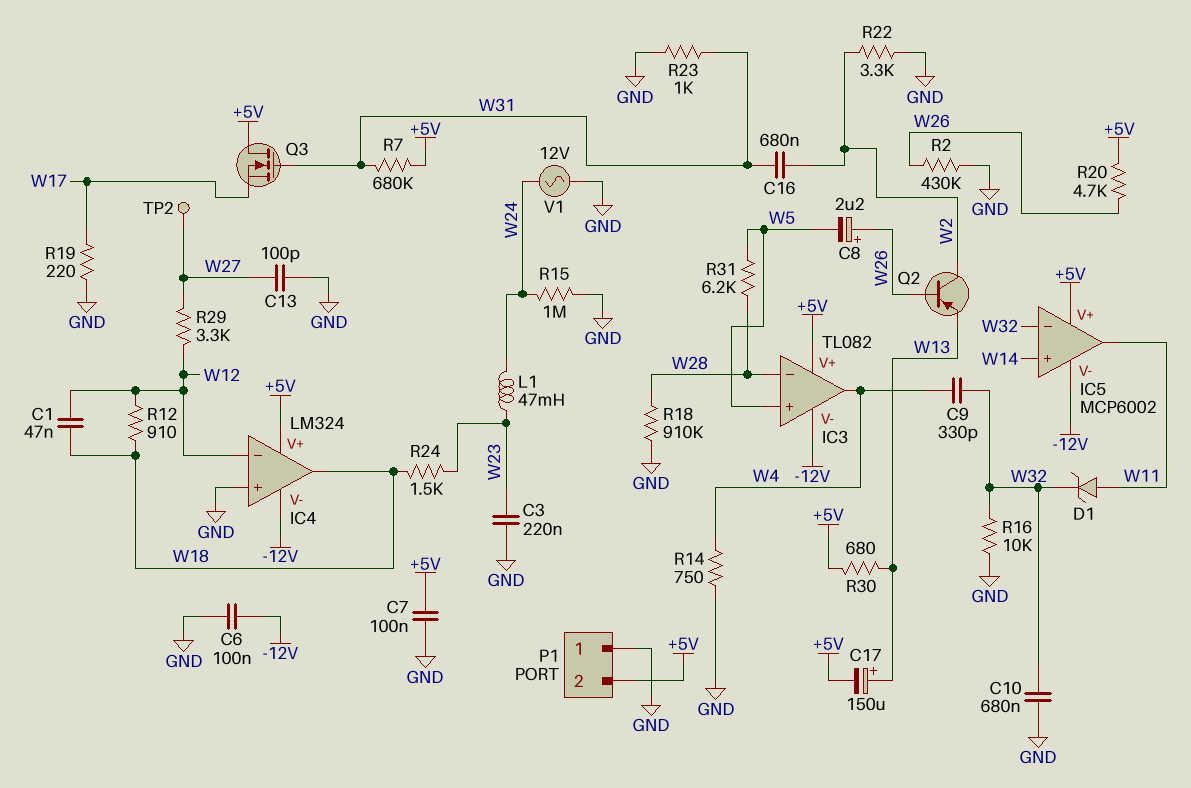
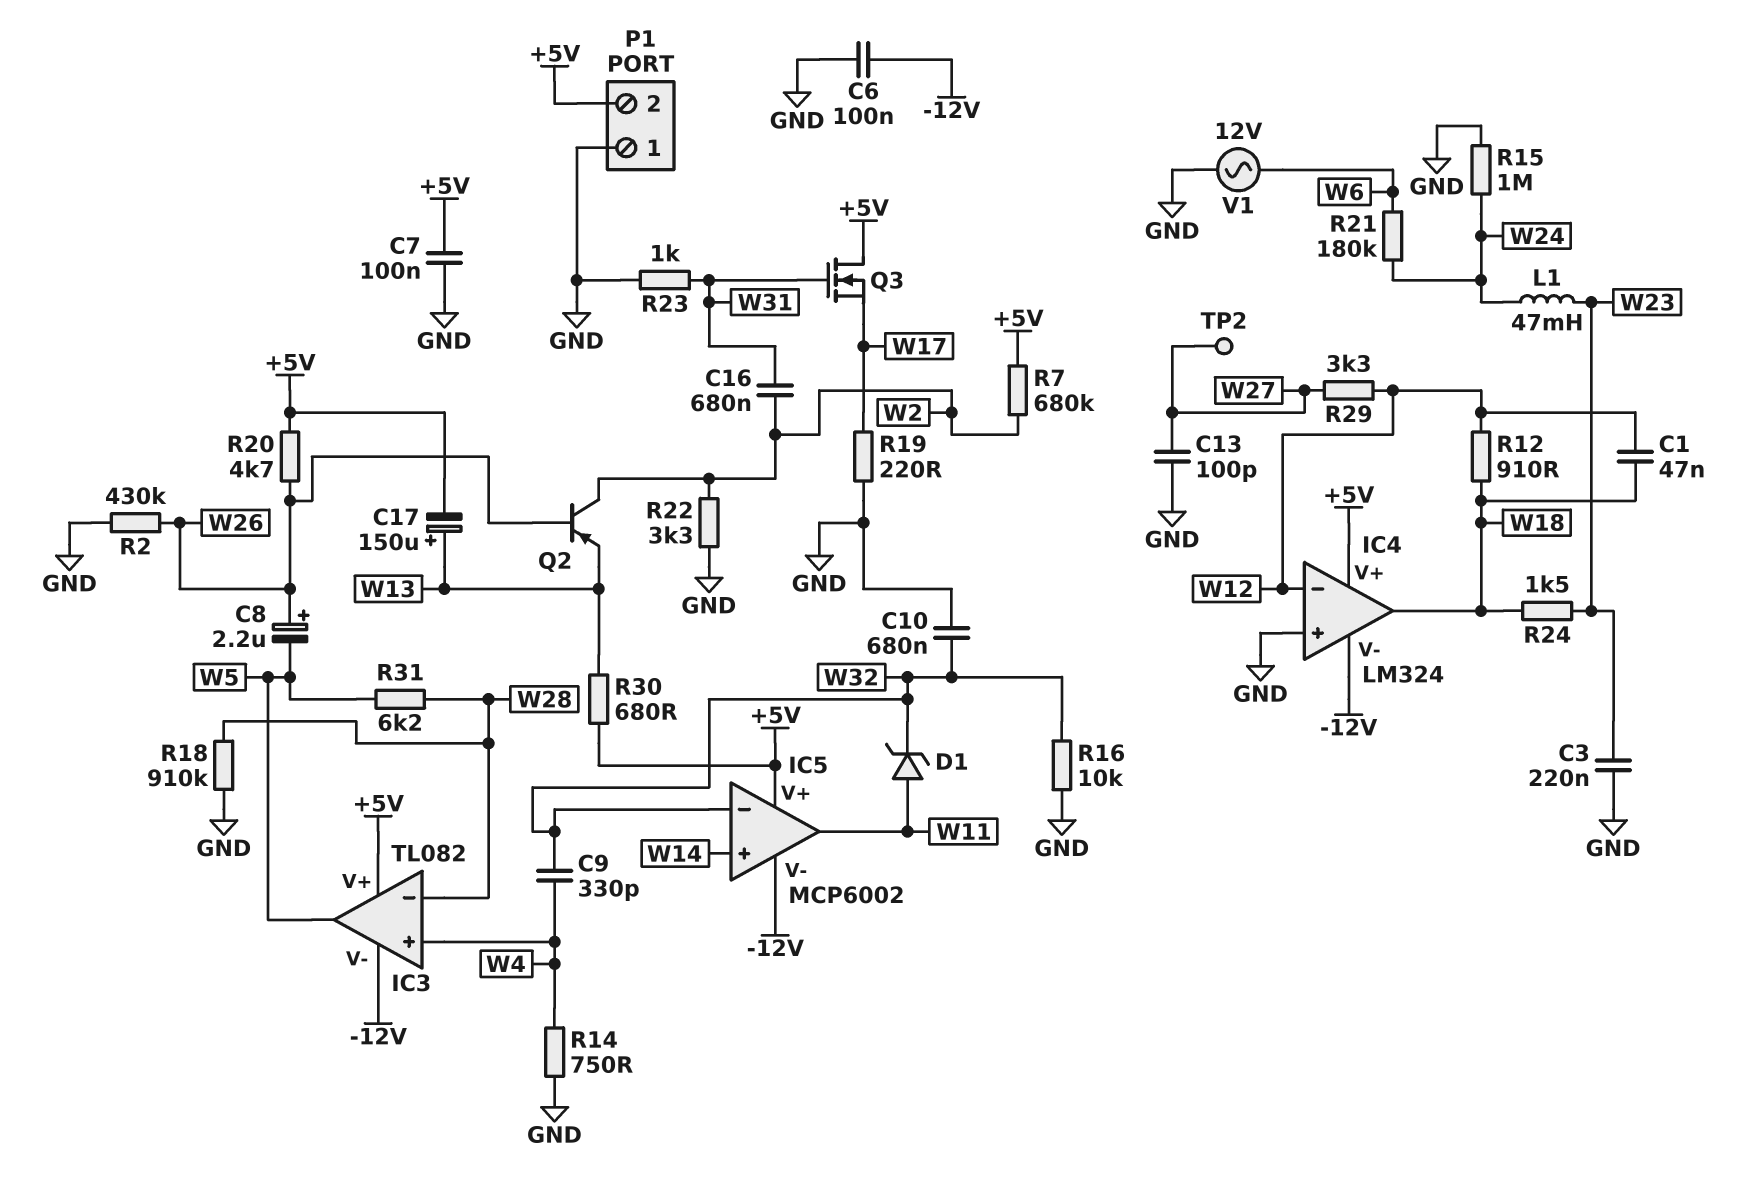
IC3 pin in+: W5 -> W4
IC3 pin out: W4 -> W5
R7: 680k (+5V, W31) -> 680k (+5V, W2)
R21: none -> 180k (W6, W24)
V1: AC 12V (GND, W24) -> AC 12V (GND, W6)

